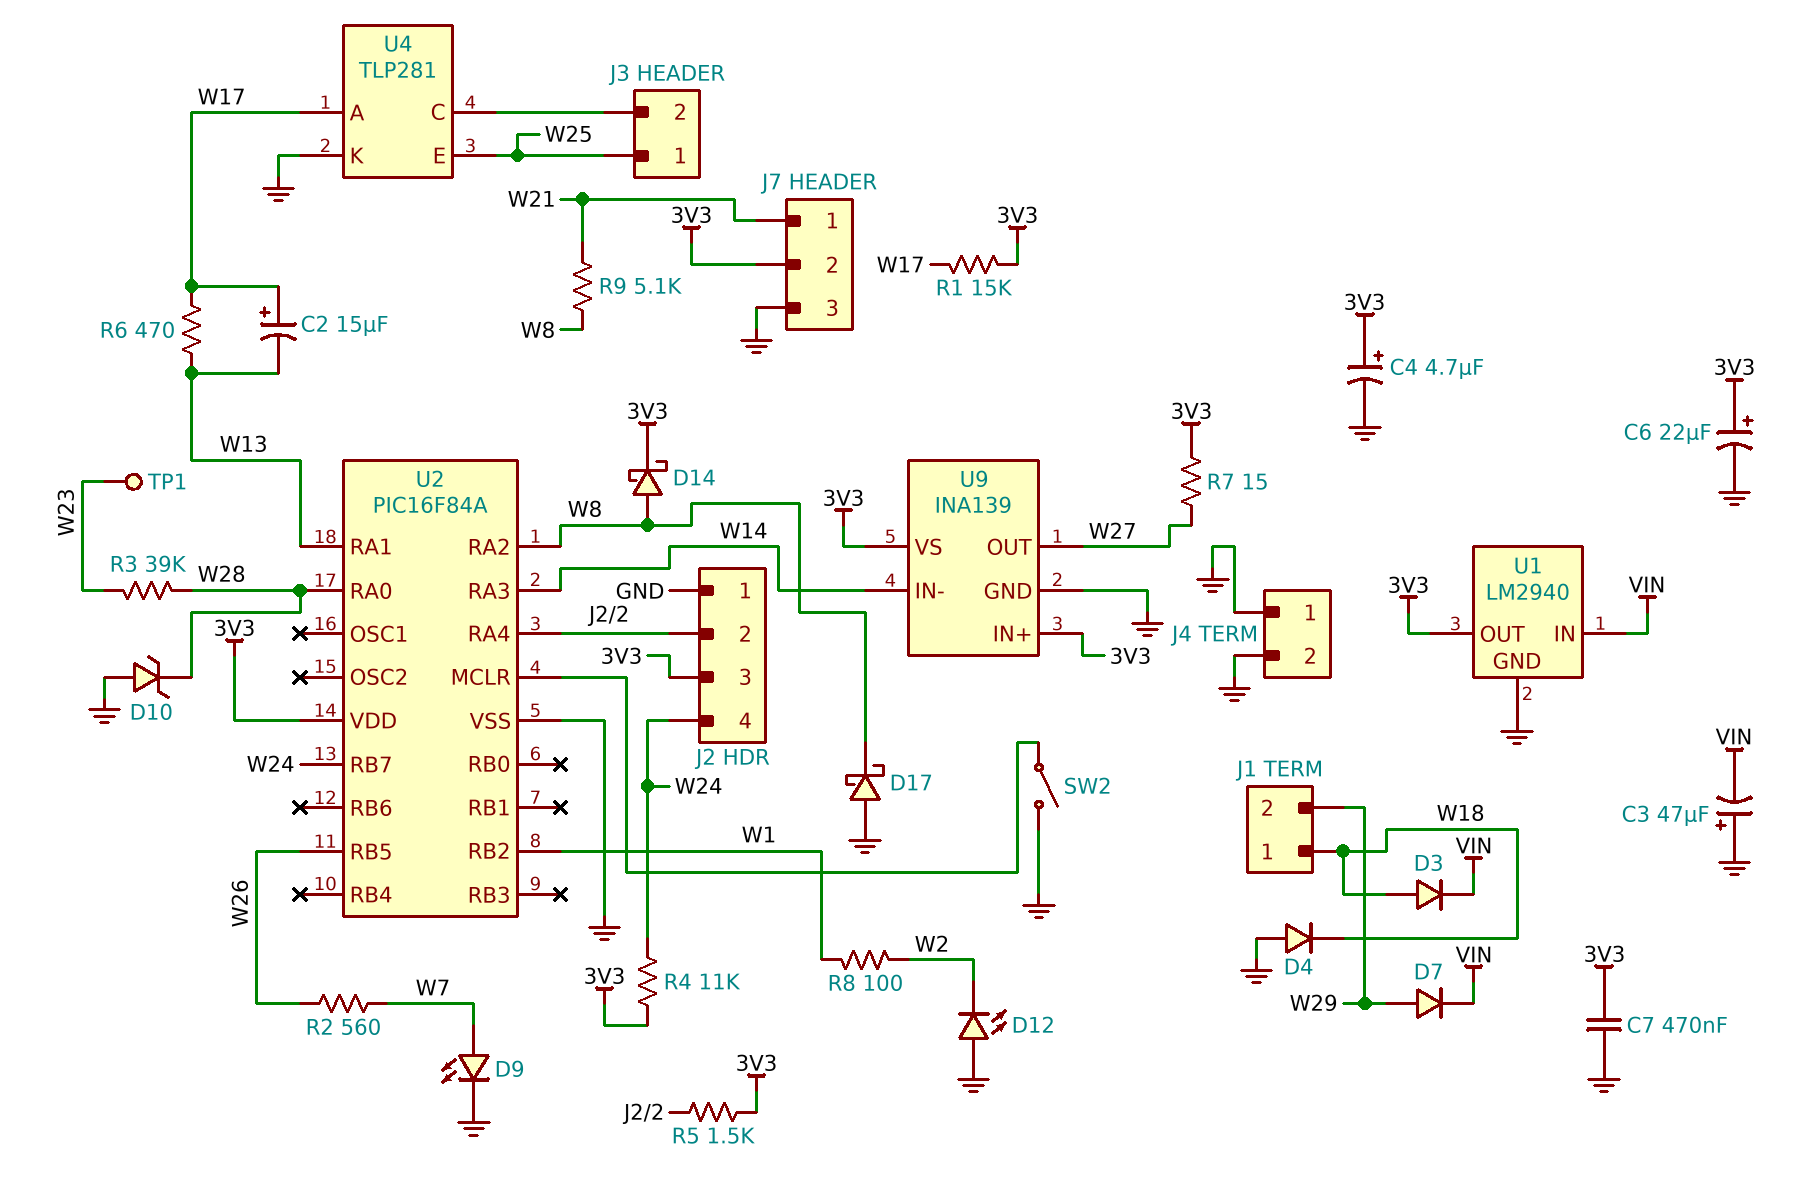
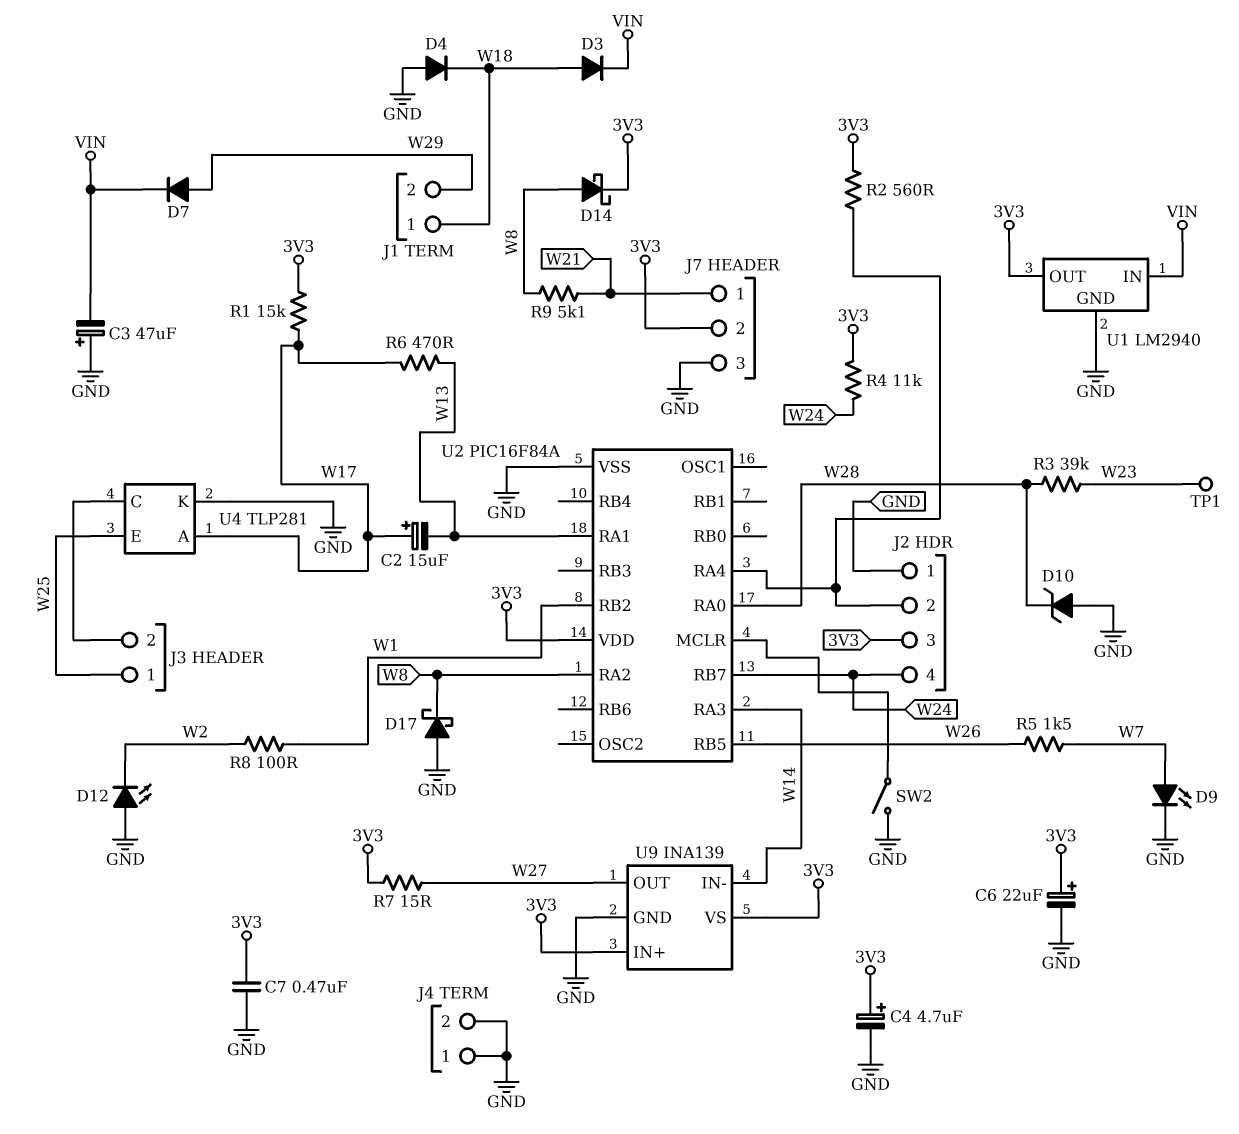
R2: 560 (W7, W26) -> 560 (3V3, J2/2)
R5: 1.5k (3V3, J2/2) -> 1.5k (W7, W26)

